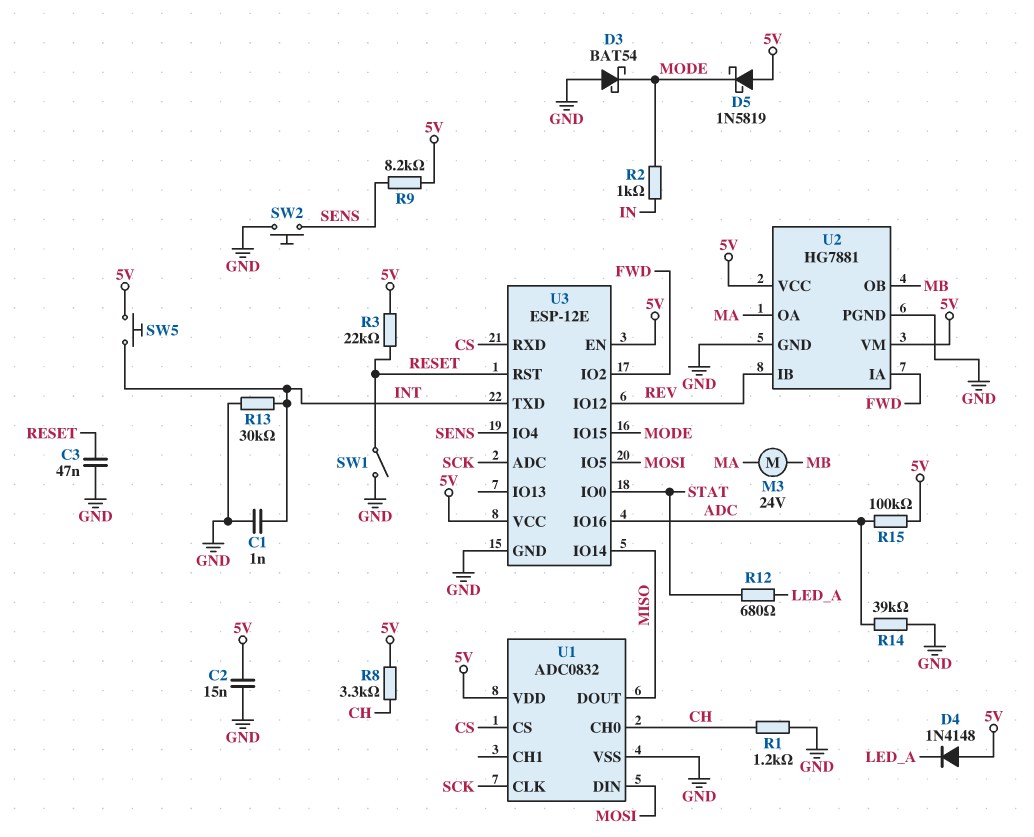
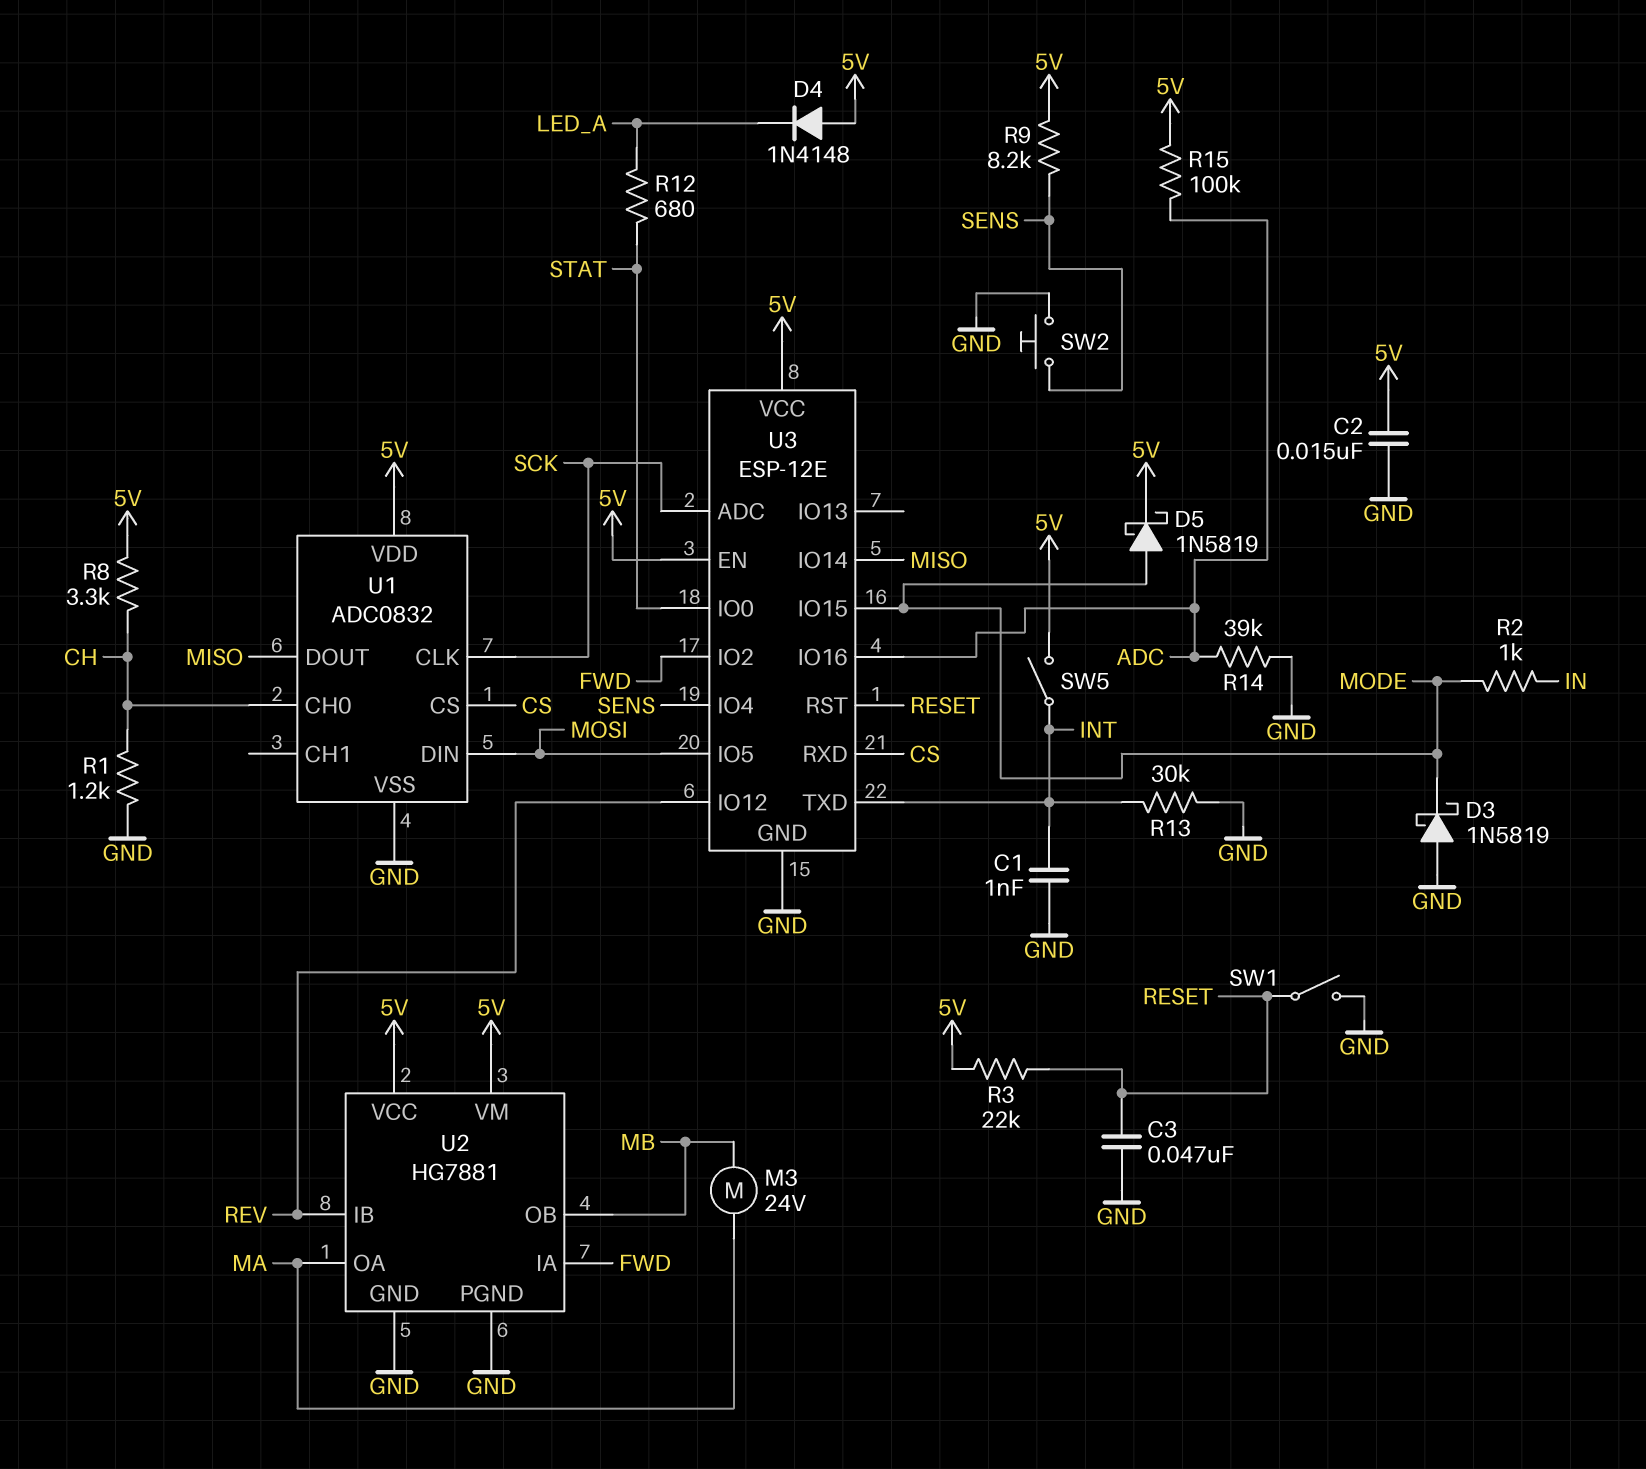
D3: schottky BAT54 (A GND, K MODE) -> schottky 1N5819 (A GND, K MODE)
D5: schottky 1N5819 (A 5V, K MODE) -> schottky 1N5819 (A MODE, K 5V)
SW5: button (5V, INT) -> switch (5V, INT)

